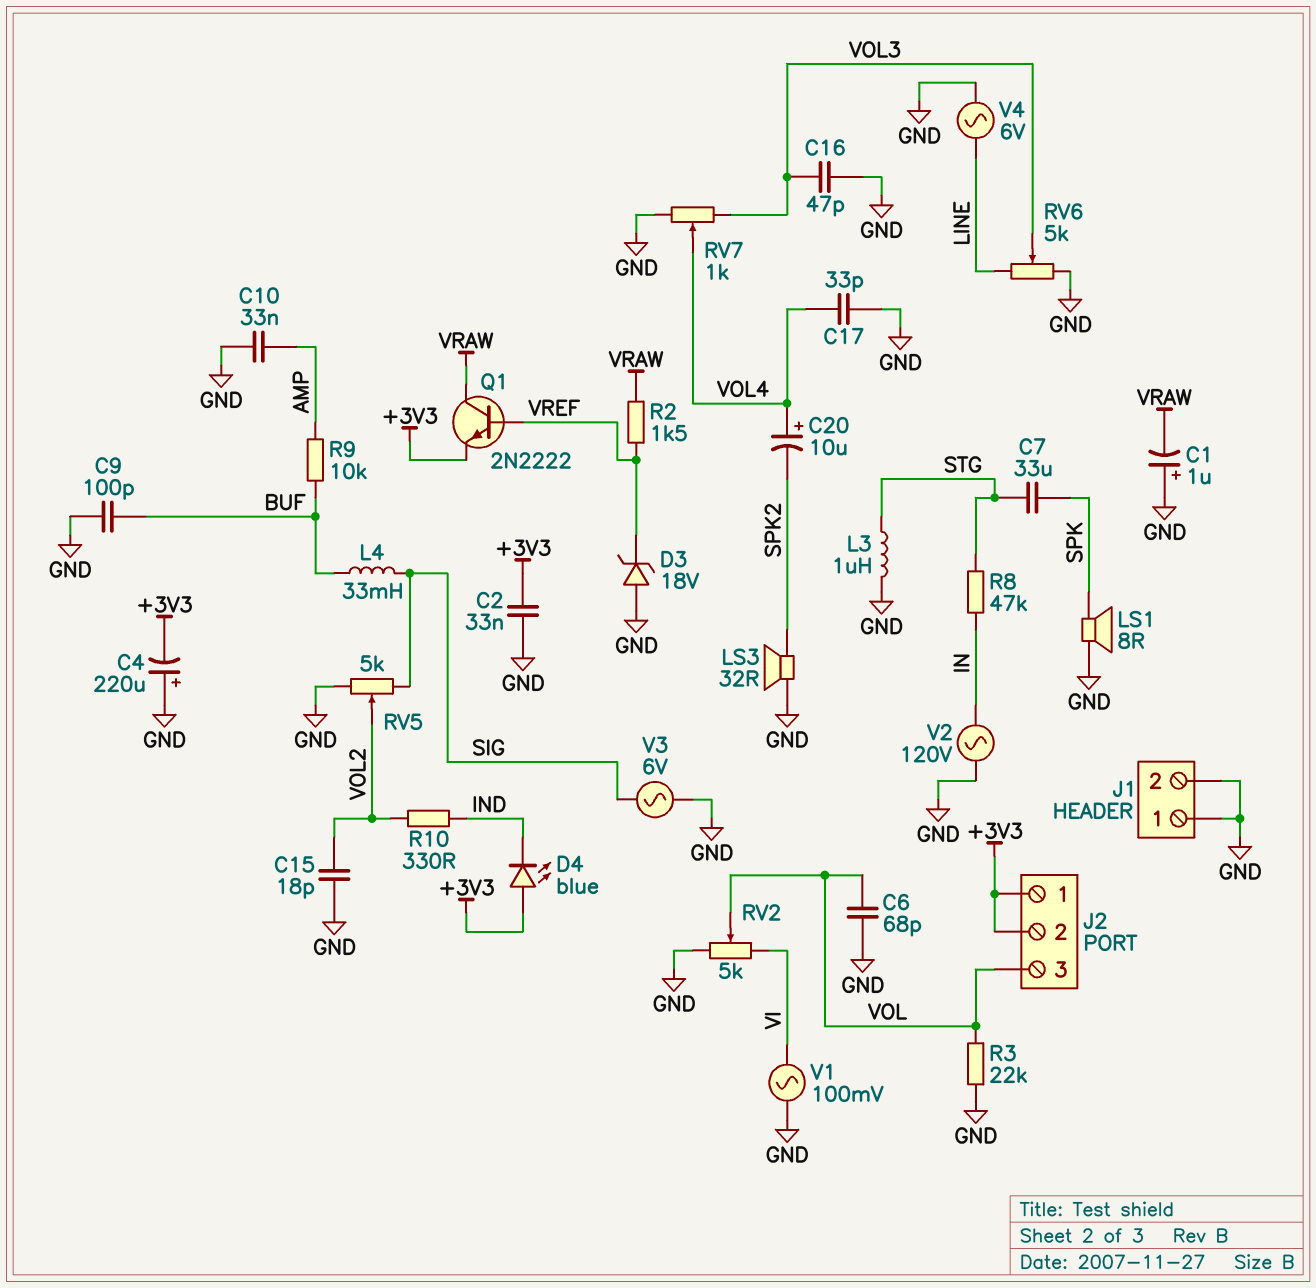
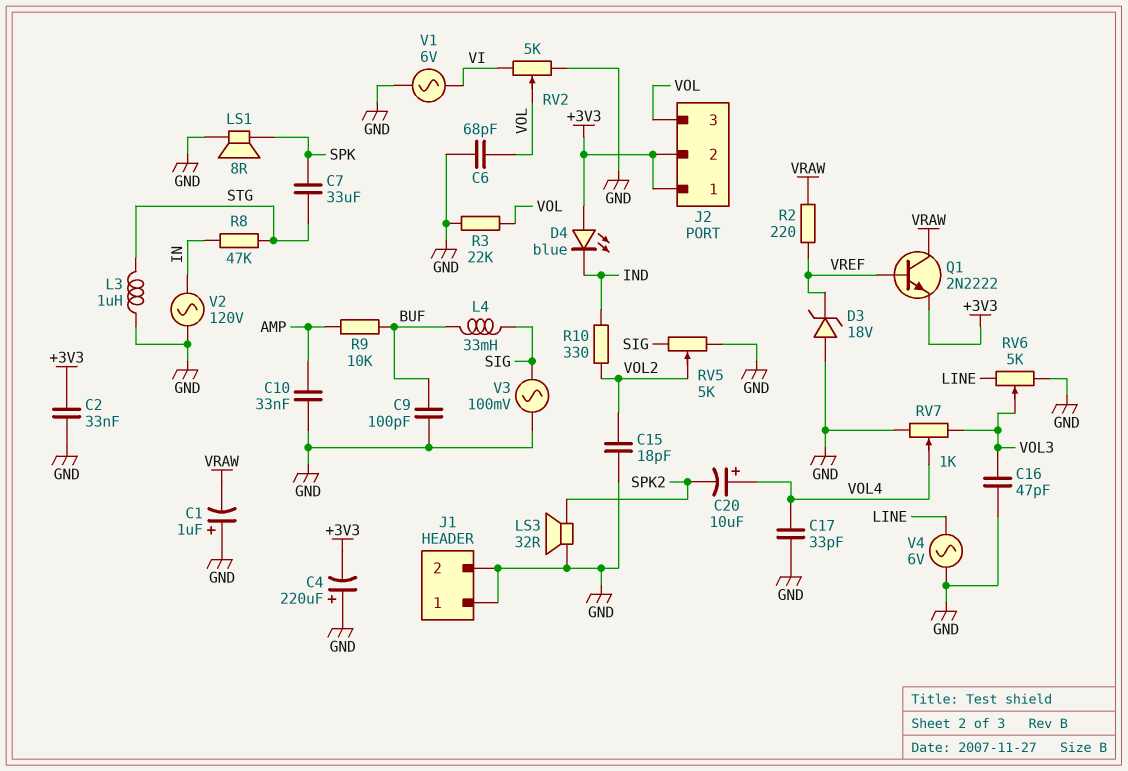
R2: 1.5k (VRAW, VREF) -> 220 (VRAW, VREF)
V1: AC 100mV (GND, VI) -> AC 6V (GND, VI)
V3: AC 6V (GND, SIG) -> AC 100mV (GND, SIG)

